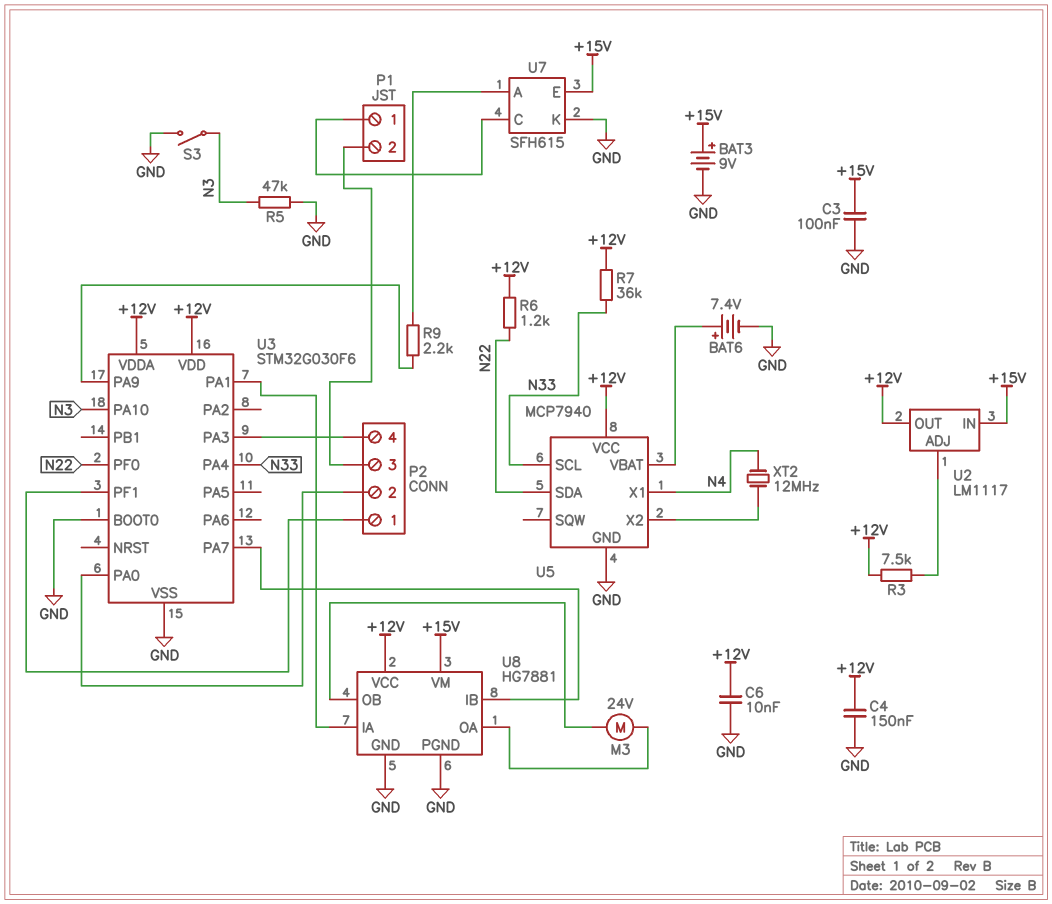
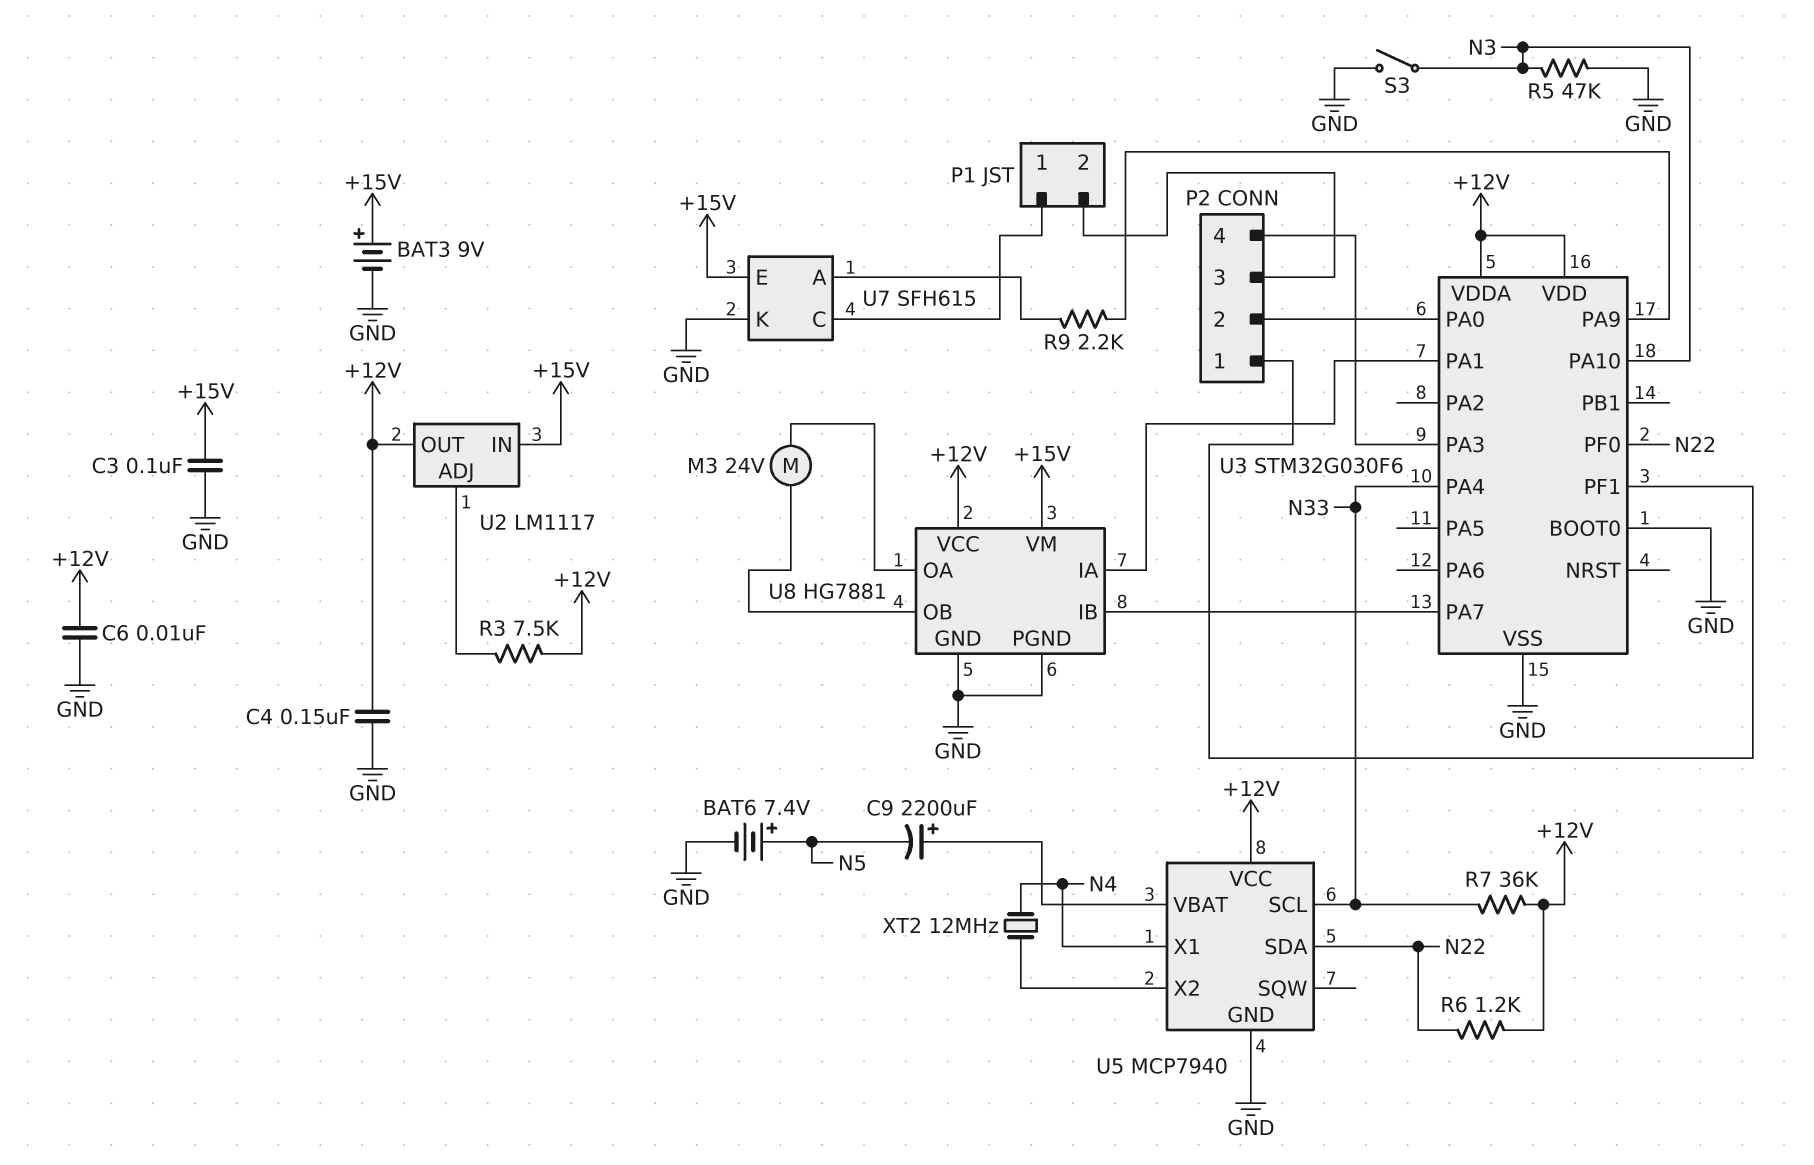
BAT6: 7.4V (plus U5/VBAT, minus GND) -> 7.4V (plus N5, minus GND)
C9: none -> 2200uF (plus U5/VBAT, minus N5)

